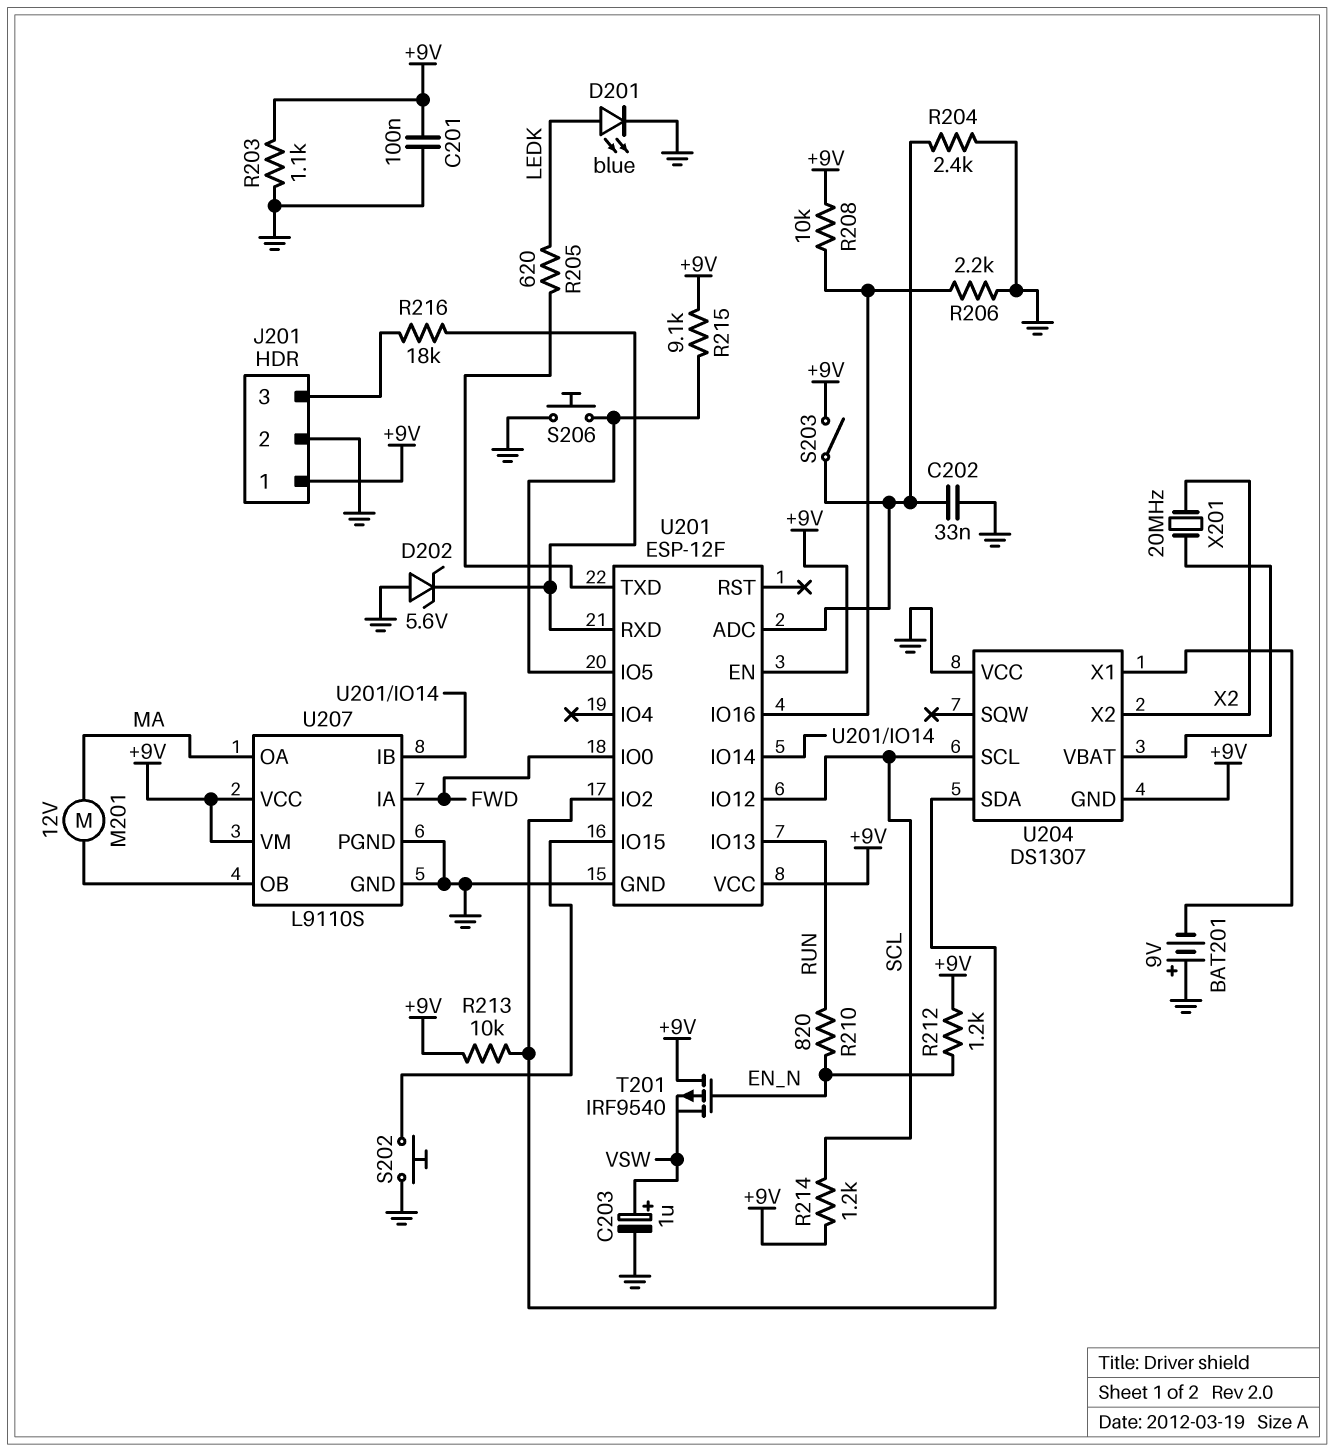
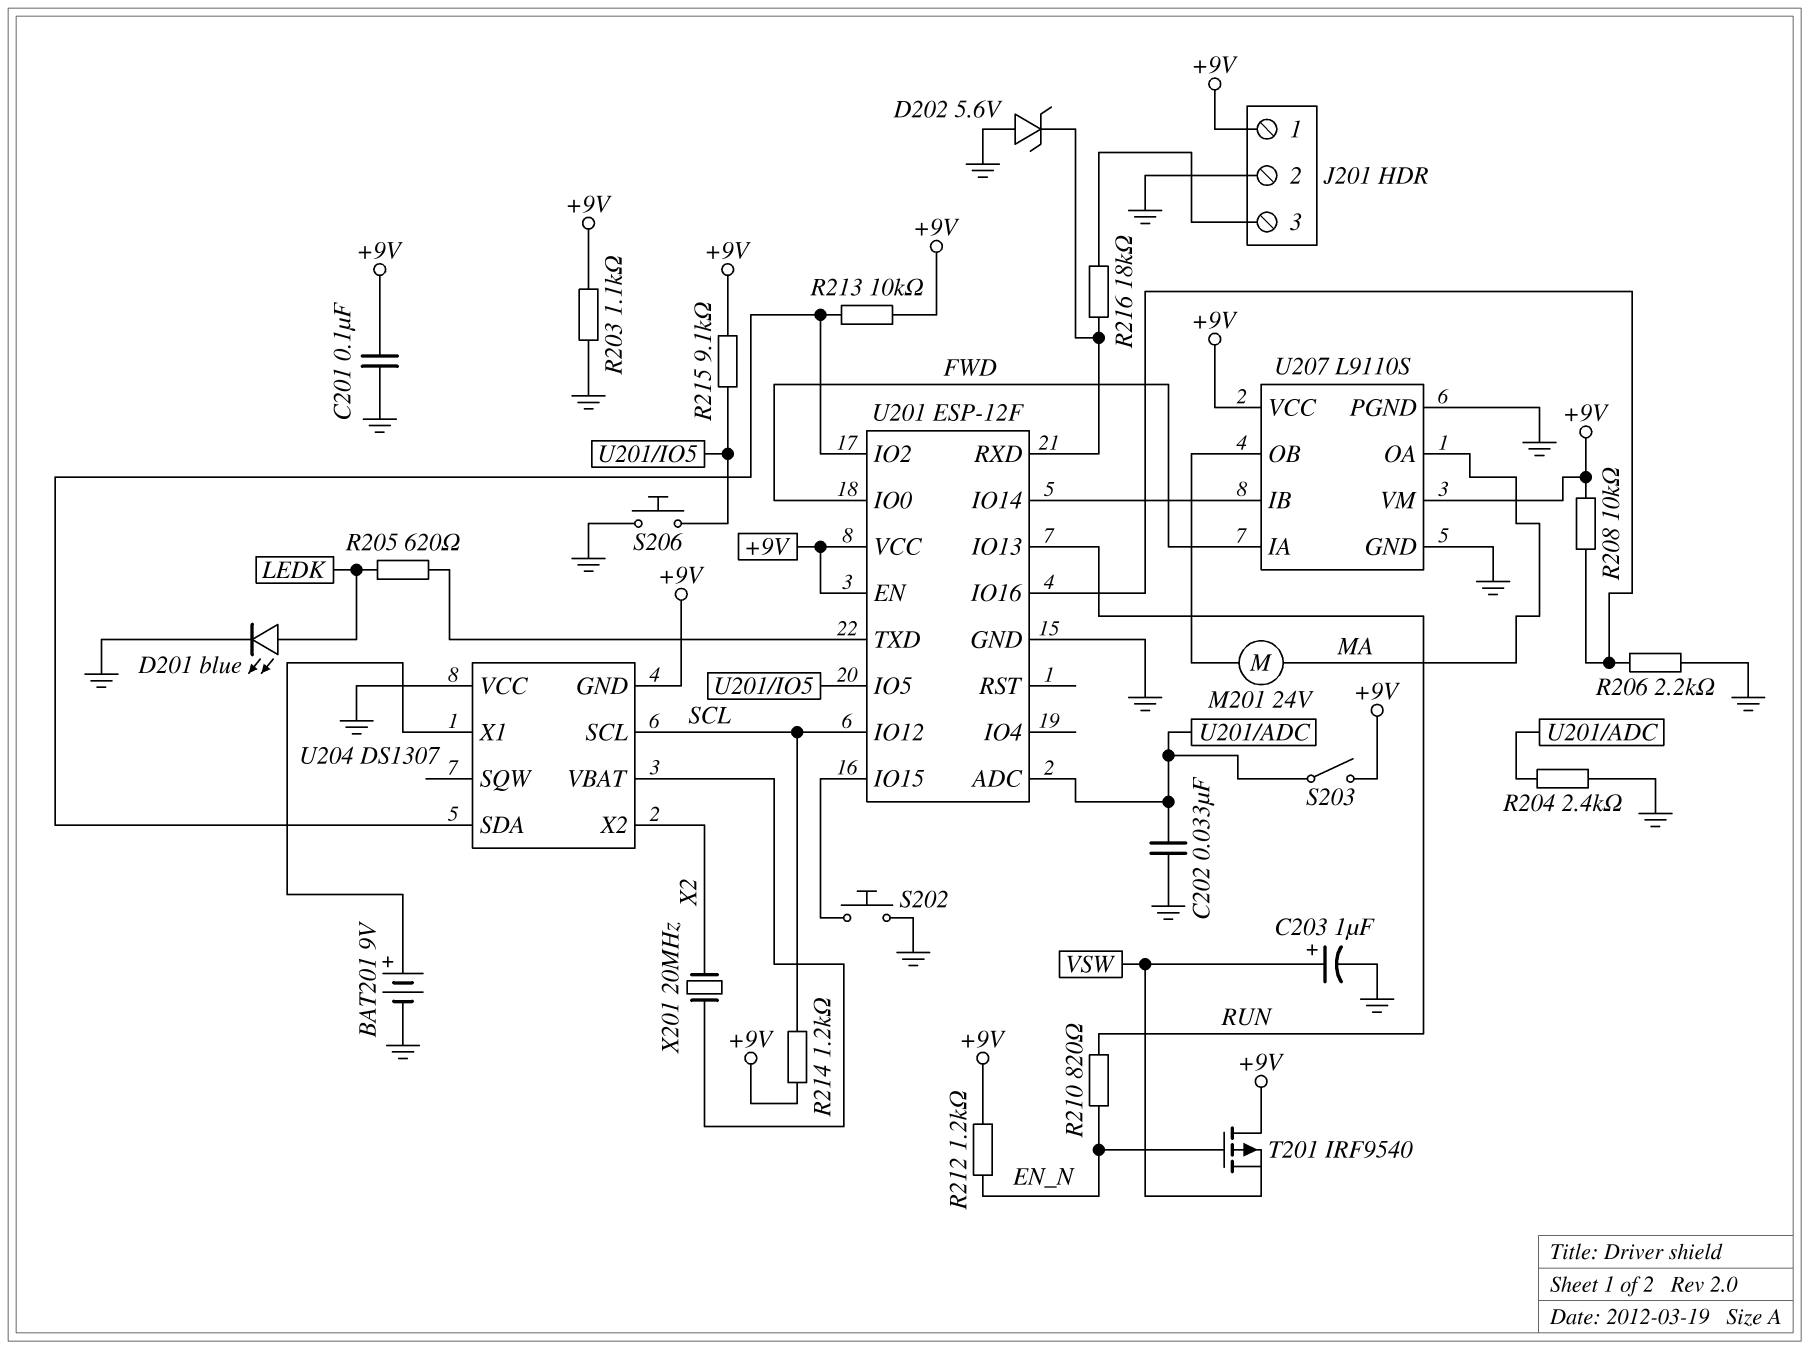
BAT201: 9V (plus GND, minus U204/X1) -> 9V (plus U204/X1, minus GND)
M201: motor 12V (MA, U207/OB) -> motor 24V (MA, U207/OB)

